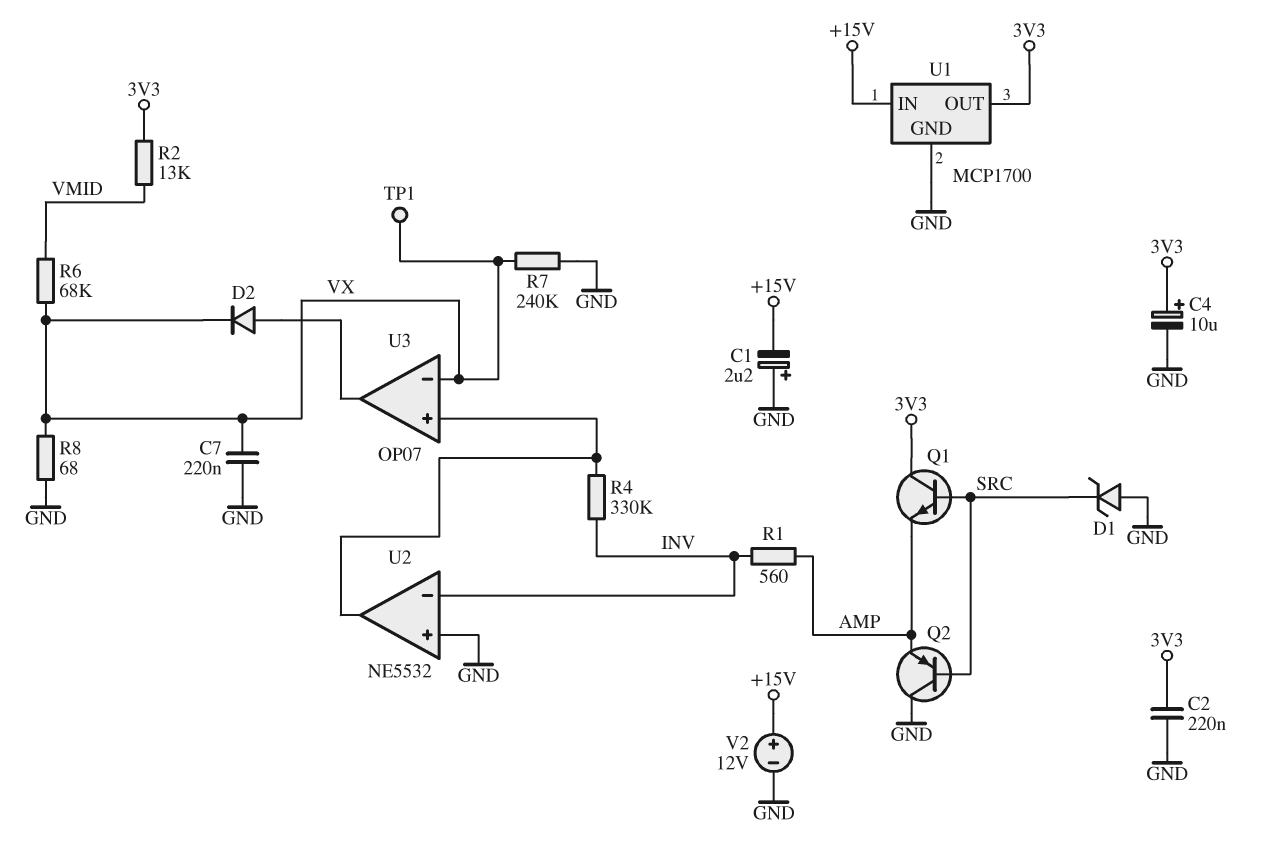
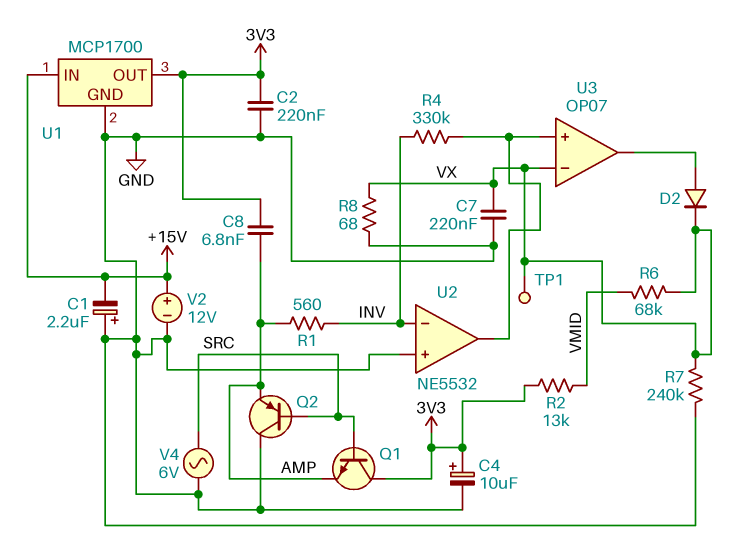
C8: none -> 6.8nF (3V3, AMP)
D1: zener (A GND, K SRC) -> none
V4: none -> AC 6V (GND, SRC)

